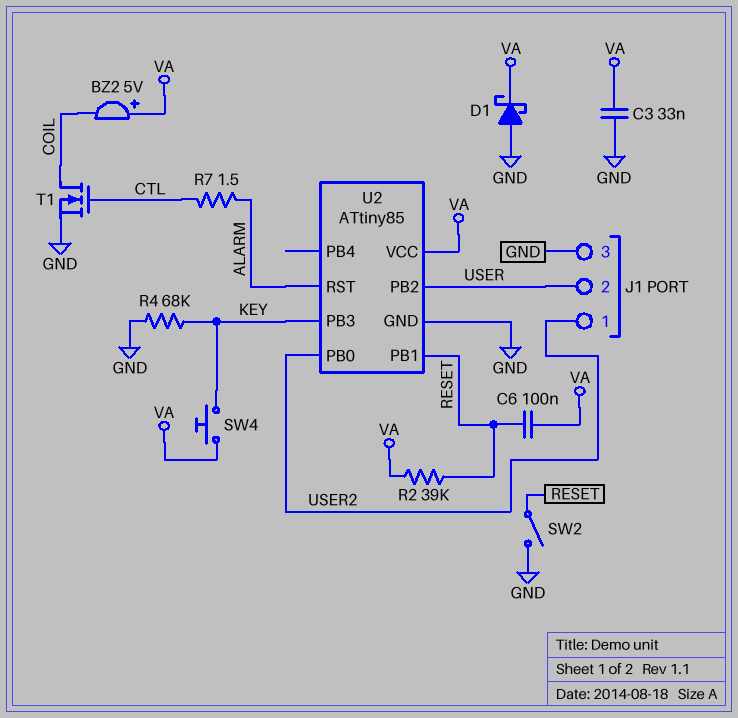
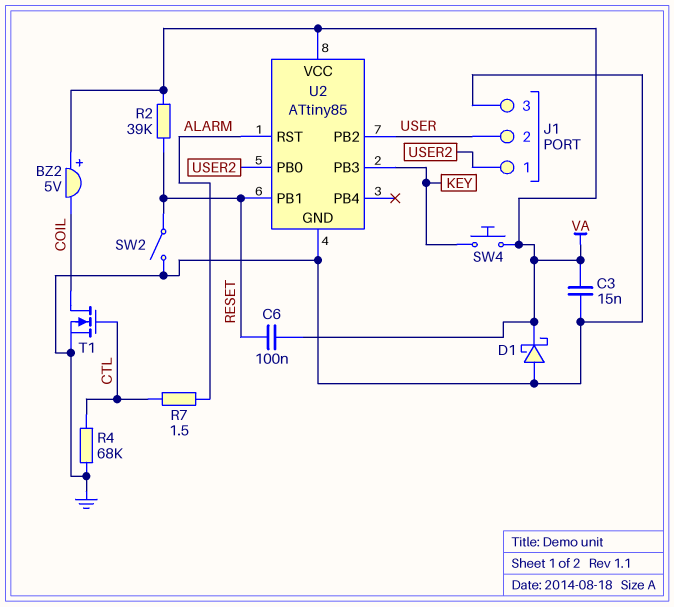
C3: 33nF (GND, VA) -> 15nF (GND, VA)
R4: 68k (GND, KEY) -> 68k (CTL, GND)

